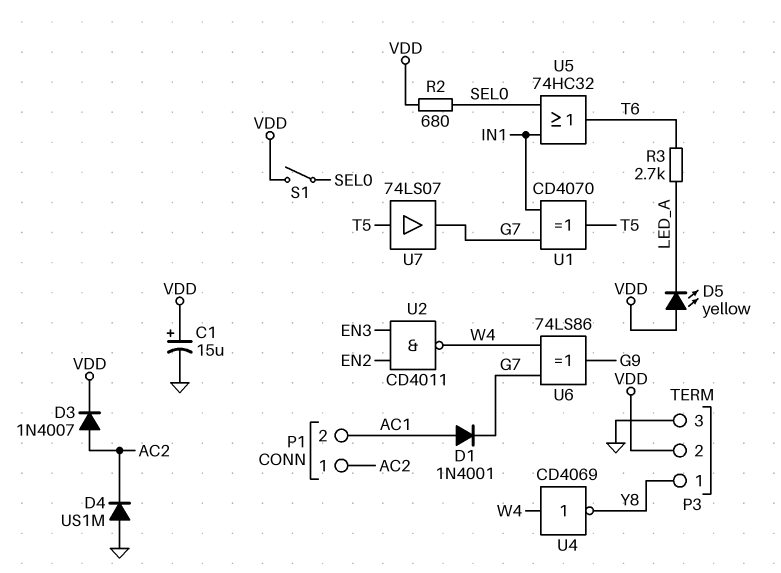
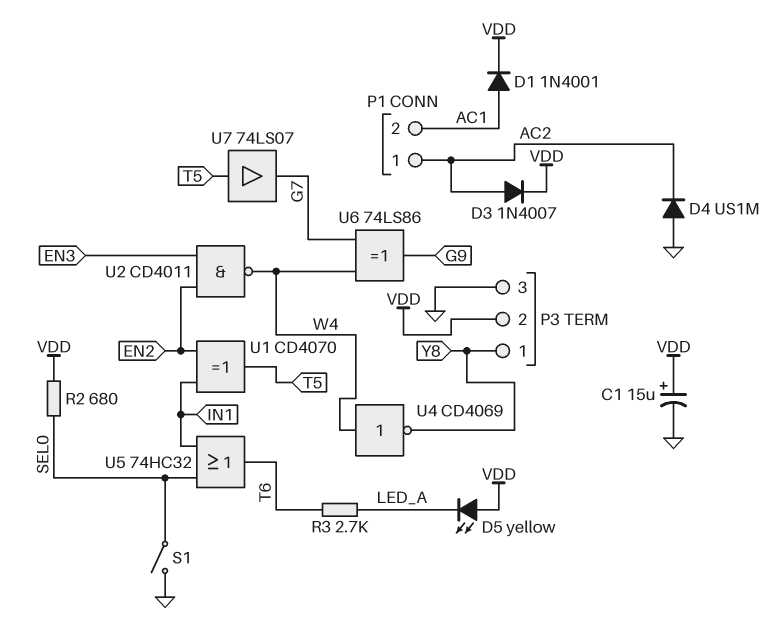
D1: diode 1N4001 (A AC1, K G7) -> diode 1N4001 (A AC1, K VDD)
S1: switch (SEL0, VDD) -> switch (GND, SEL0)
U1: XOR CD4070 (in G7, in IN1, out T5) -> XOR CD4070 (in EN2, in IN1, out T5)

